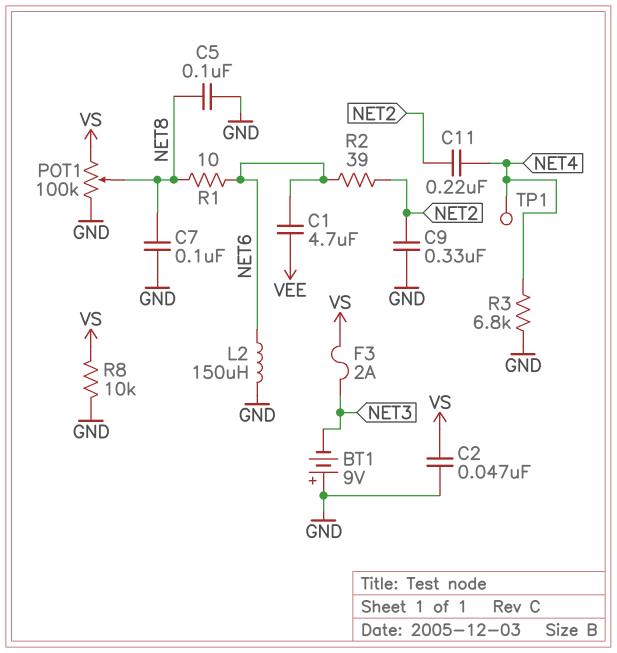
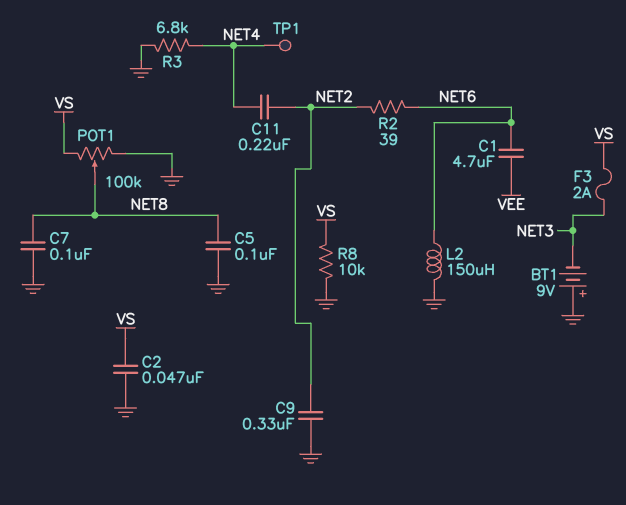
R1: 10 (NET6, NET8) -> none

